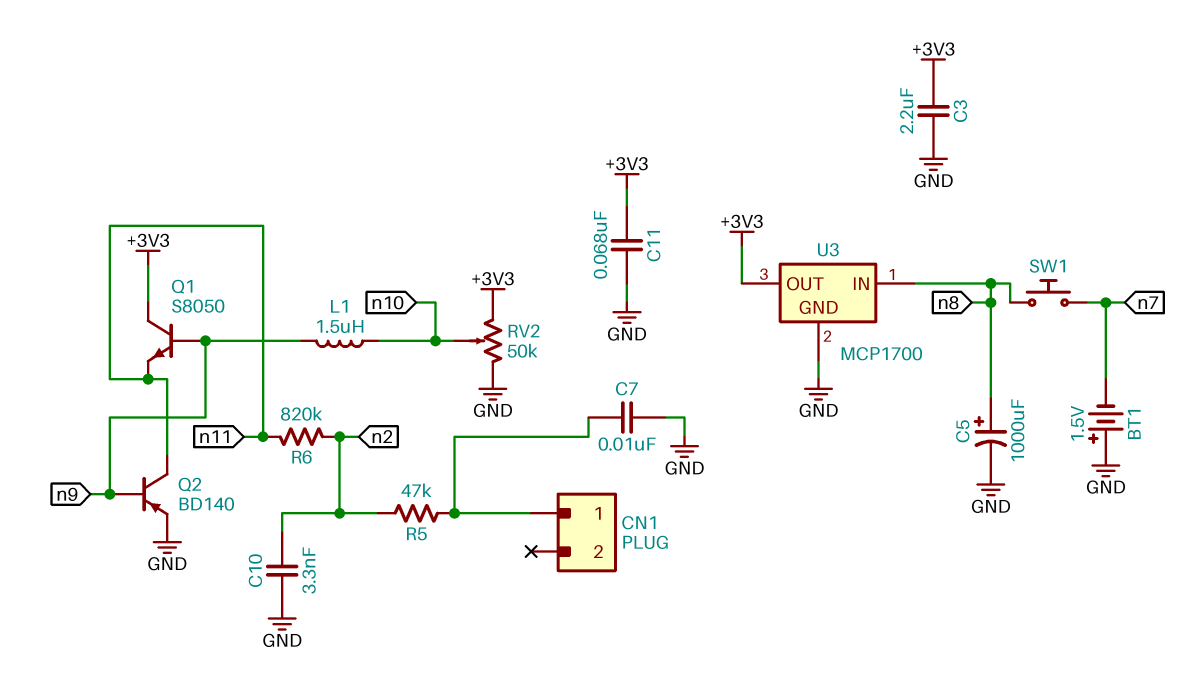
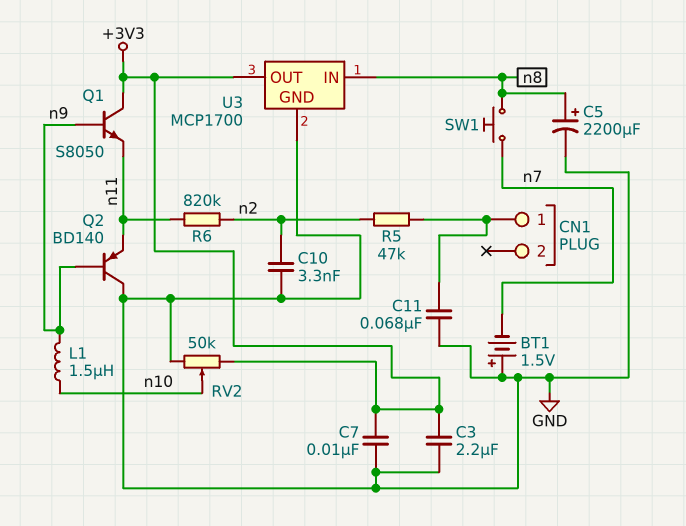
C5: 1000uF (plus n8, minus GND) -> 2200uF (plus n8, minus GND)
C7: 10nF (CN1/1, GND) -> 10nF (+3V3, GND)
C11: 68nF (+3V3, GND) -> 68nF (CN1/1, GND)
Q2: PNP BD140 (B n9, C n11, E GND) -> PNP BD140 (B n9, C GND, E n11)

